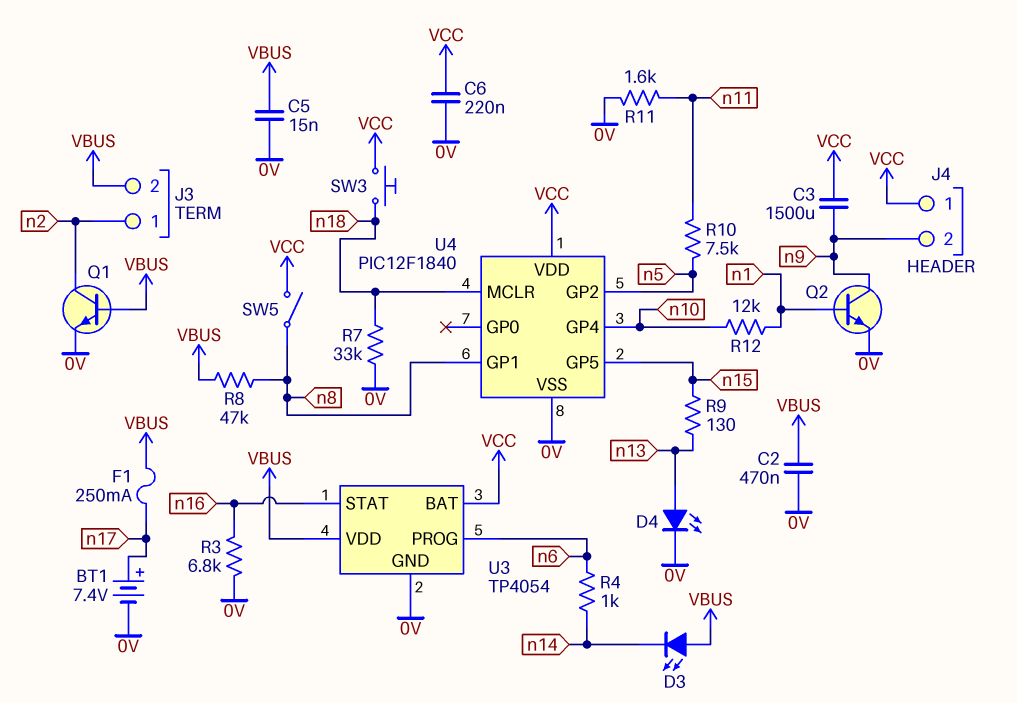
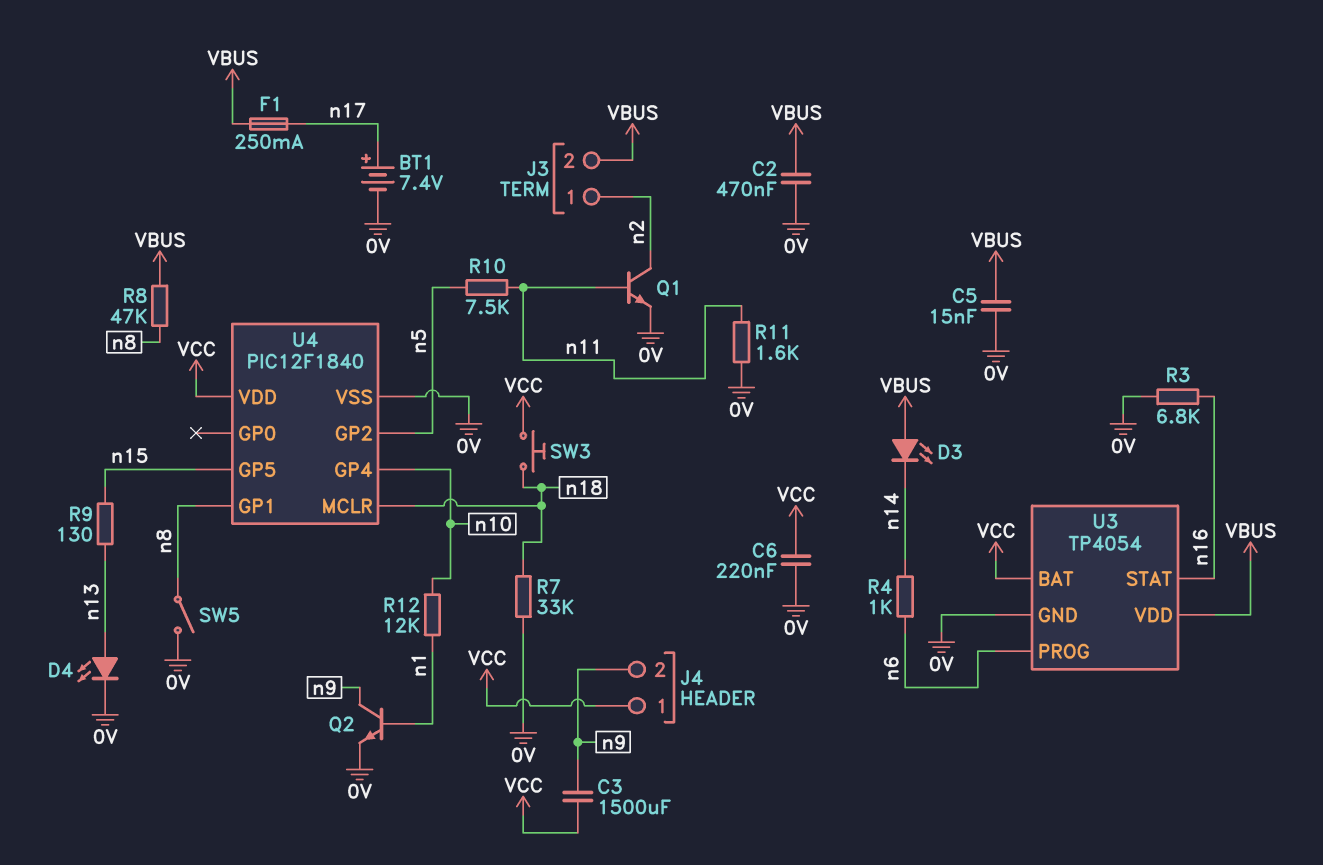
Q1: NPN (B VBUS, C n2, E 0V) -> NPN (B n11, C n2, E 0V)
SW5: switch (VCC, n8) -> switch (0V, n8)

